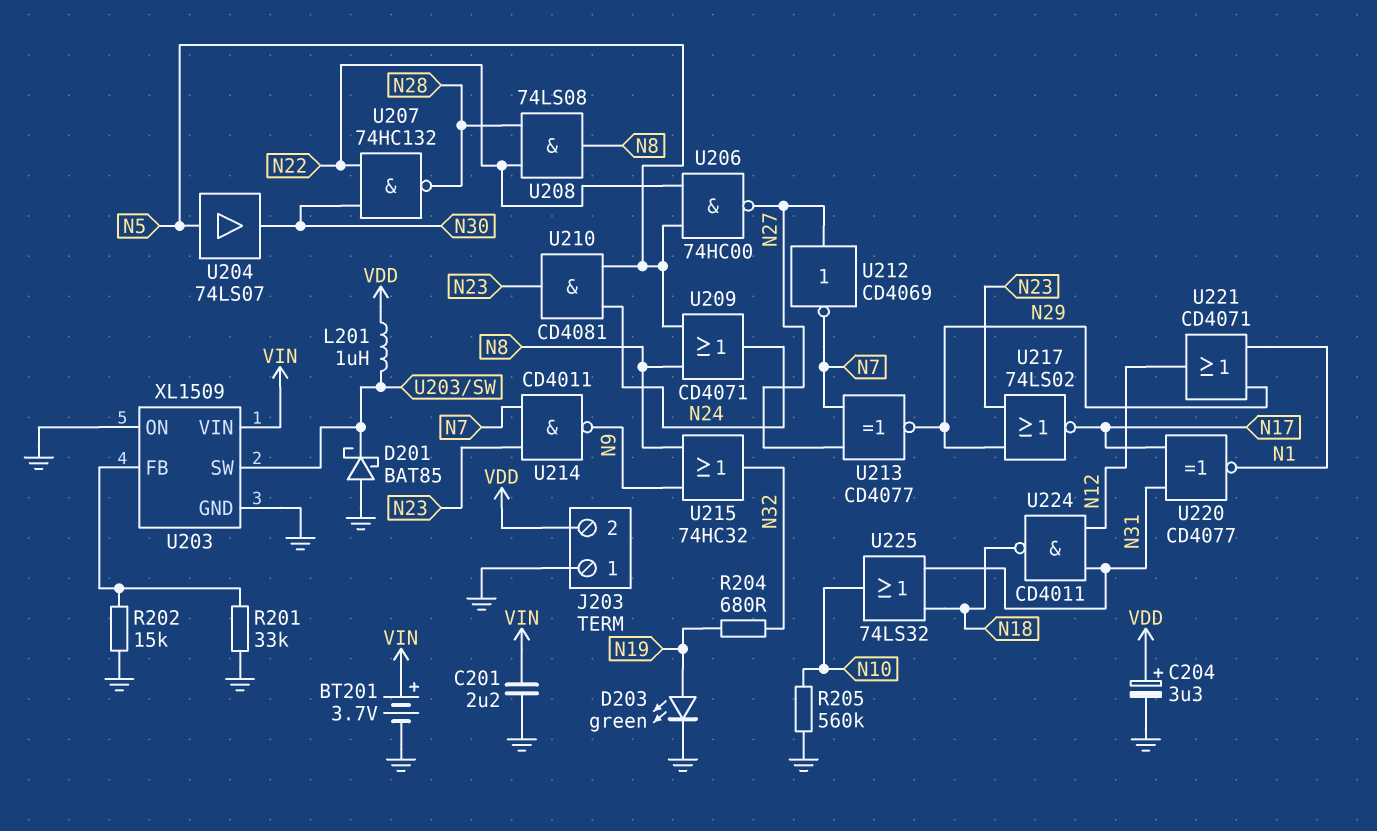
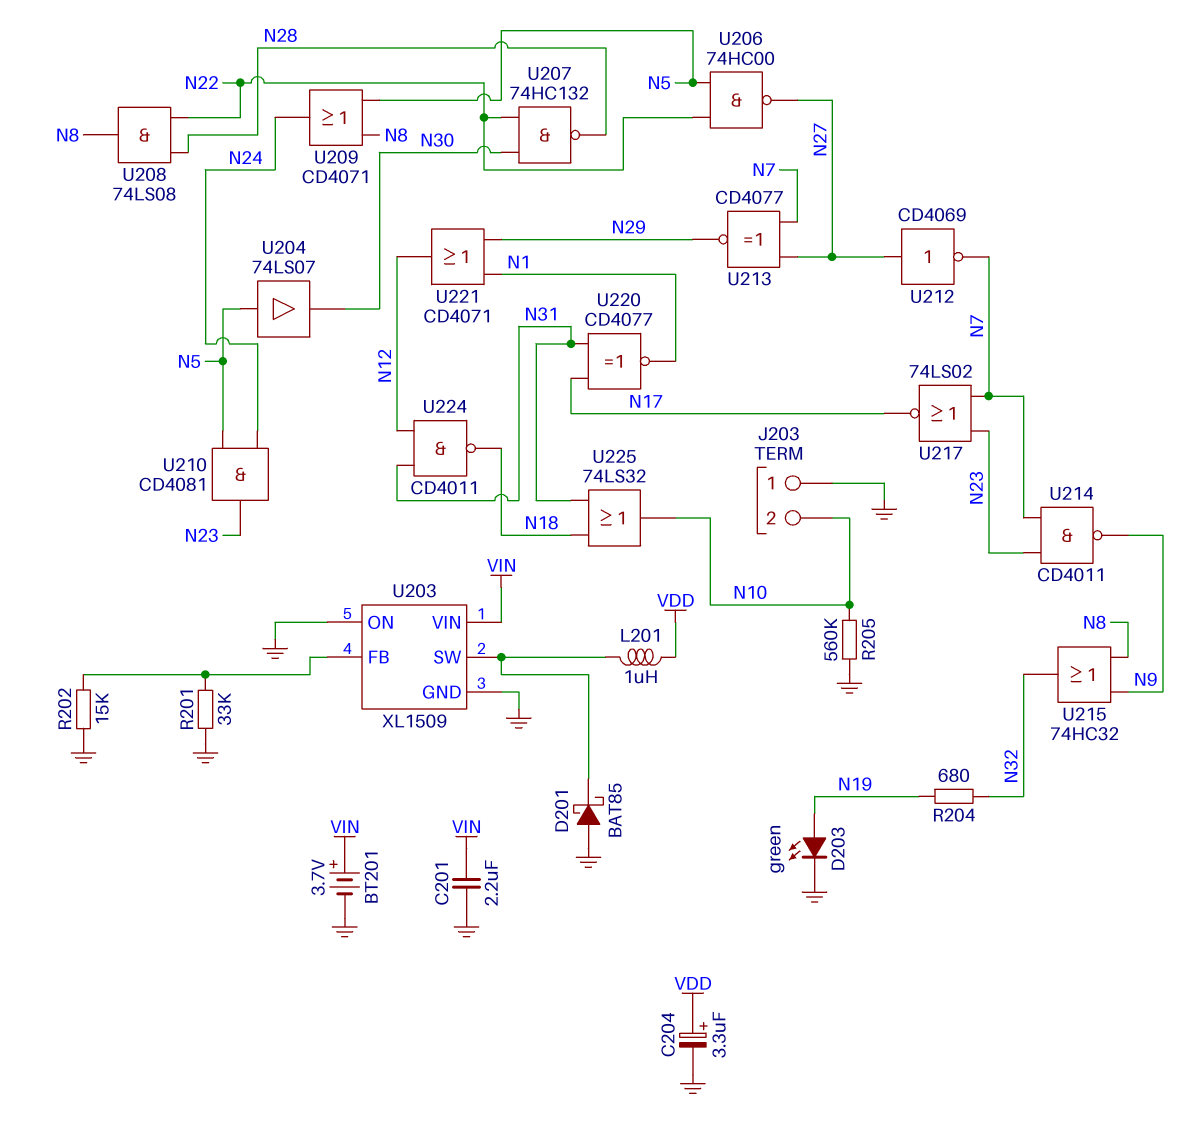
J203 pin 2: VDD -> N10
U217: NOR 74LS02 (in N23, in N29, out N17) -> NOR 74LS02 (in N7, in N23, out N17)

